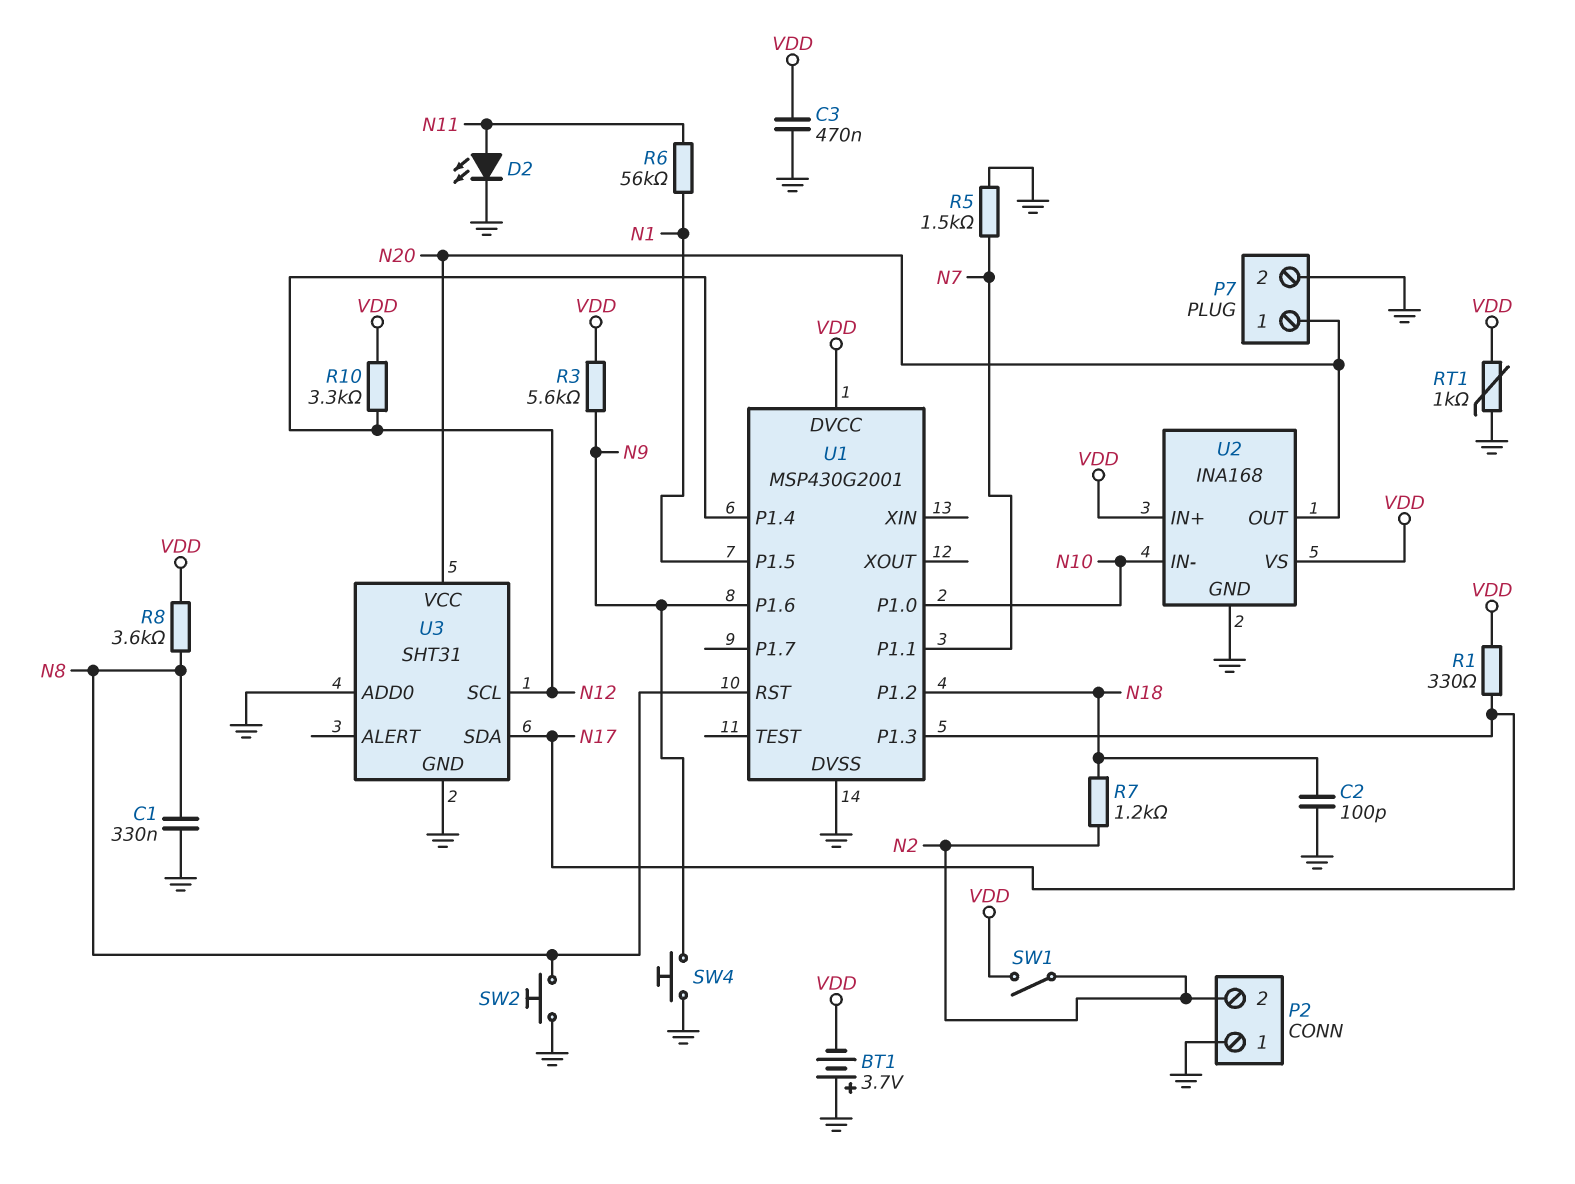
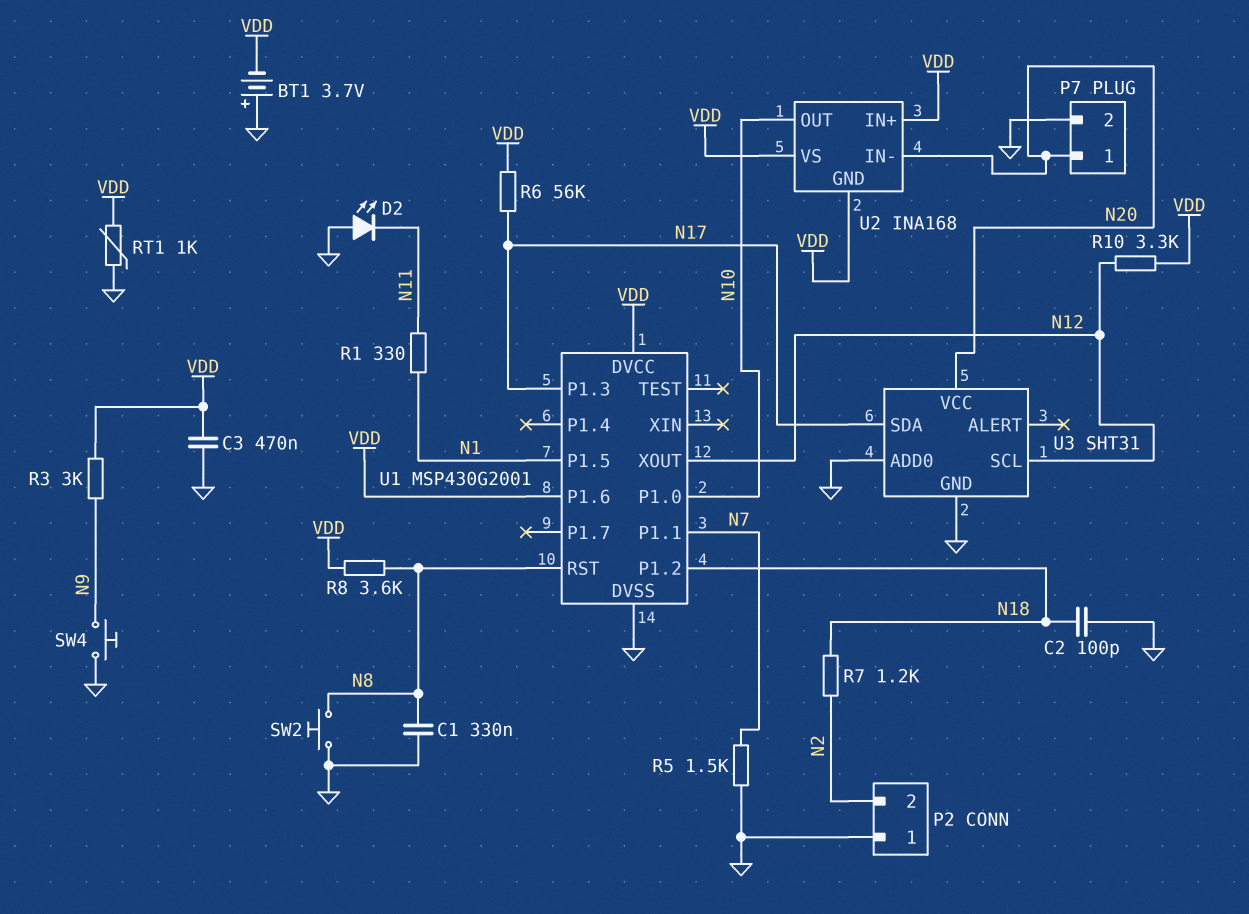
D2: LED (A N11, K GND) -> LED (A GND, K N11)
R1: 330 (N17, VDD) -> 330 (N1, N11)
R3: 5.6k (N9, VDD) -> 3k (N9, VDD)
R6: 56k (N1, N11) -> 56k (N17, VDD)
SW1: switch (N2, VDD) -> none
U1 pin P1.4: N12 -> none
U1 pin P1.6: N9 -> VDD
U1 pin XOUT: none -> N12
U2 pin GND: GND -> VDD
U2 pin IN-: N10 -> N20
U2 pin OUT: N20 -> N10

